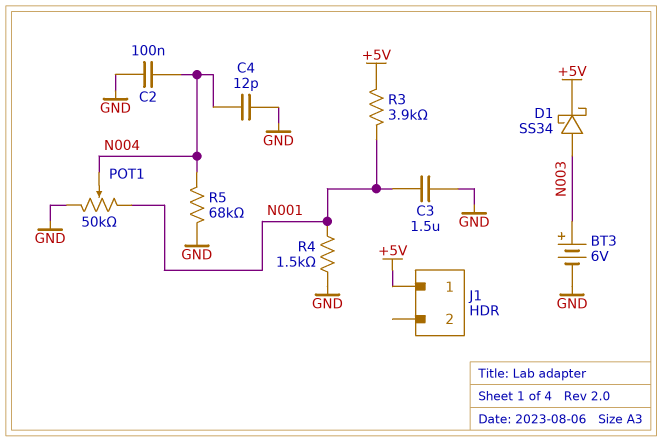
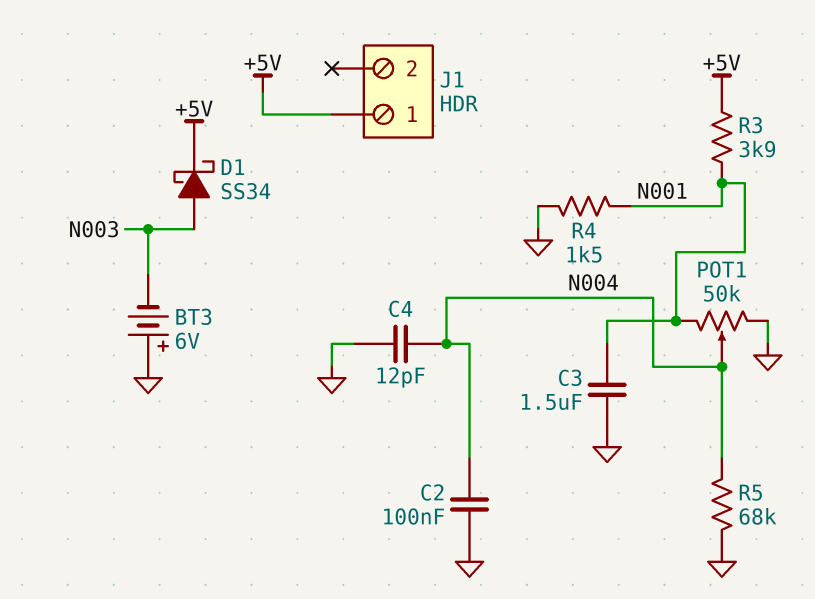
BT3: 6V (plus N003, minus GND) -> 6V (plus GND, minus N003)

